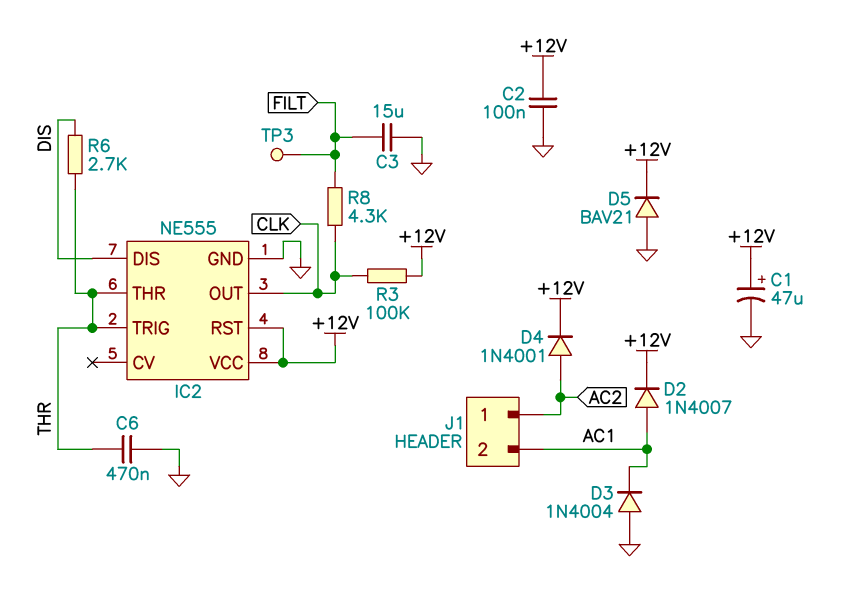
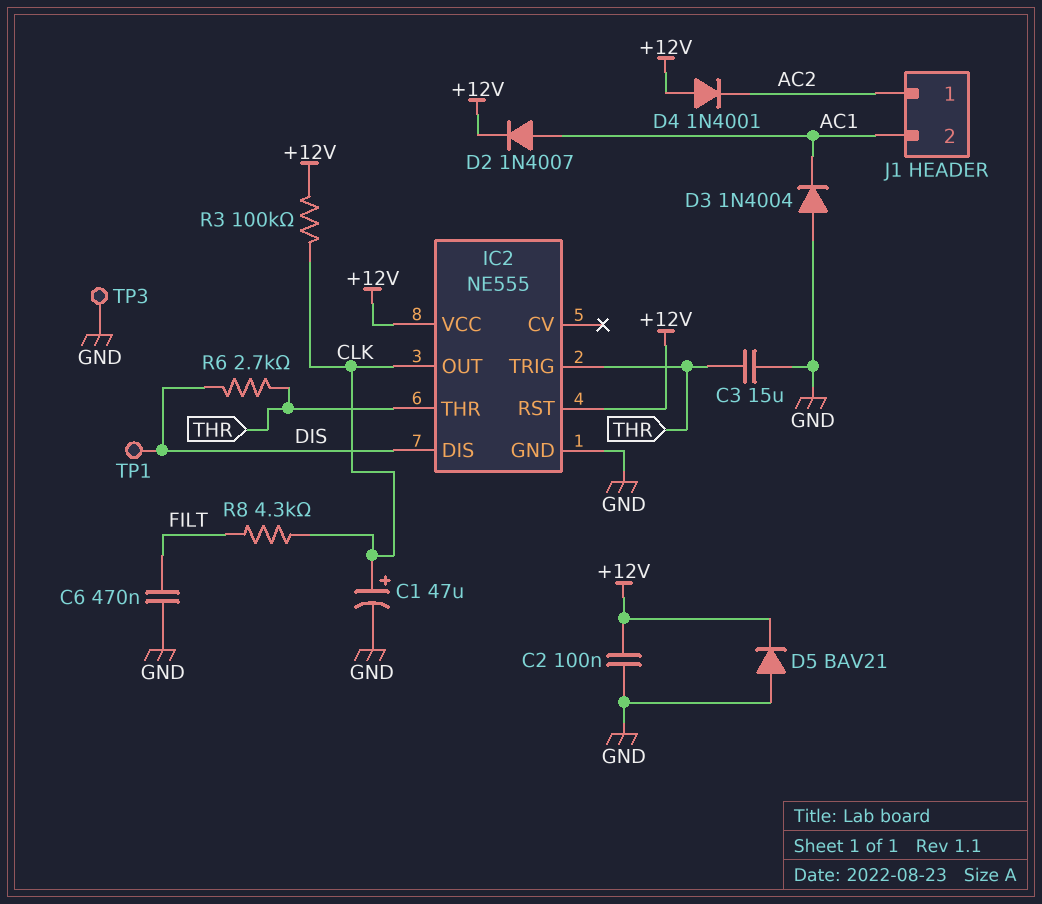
C1: 47uF (plus +12V, minus GND) -> 47uF (plus CLK, minus GND)
C3: 15uF (FILT, GND) -> 15uF (GND, THR)
C6: 470nF (GND, THR) -> 470nF (FILT, GND)
D4: diode 1N4001 (A AC2, K +12V) -> diode 1N4001 (A +12V, K AC2)
TP1: none -> test point (DIS)
TP3: test point (FILT) -> test point (GND)

